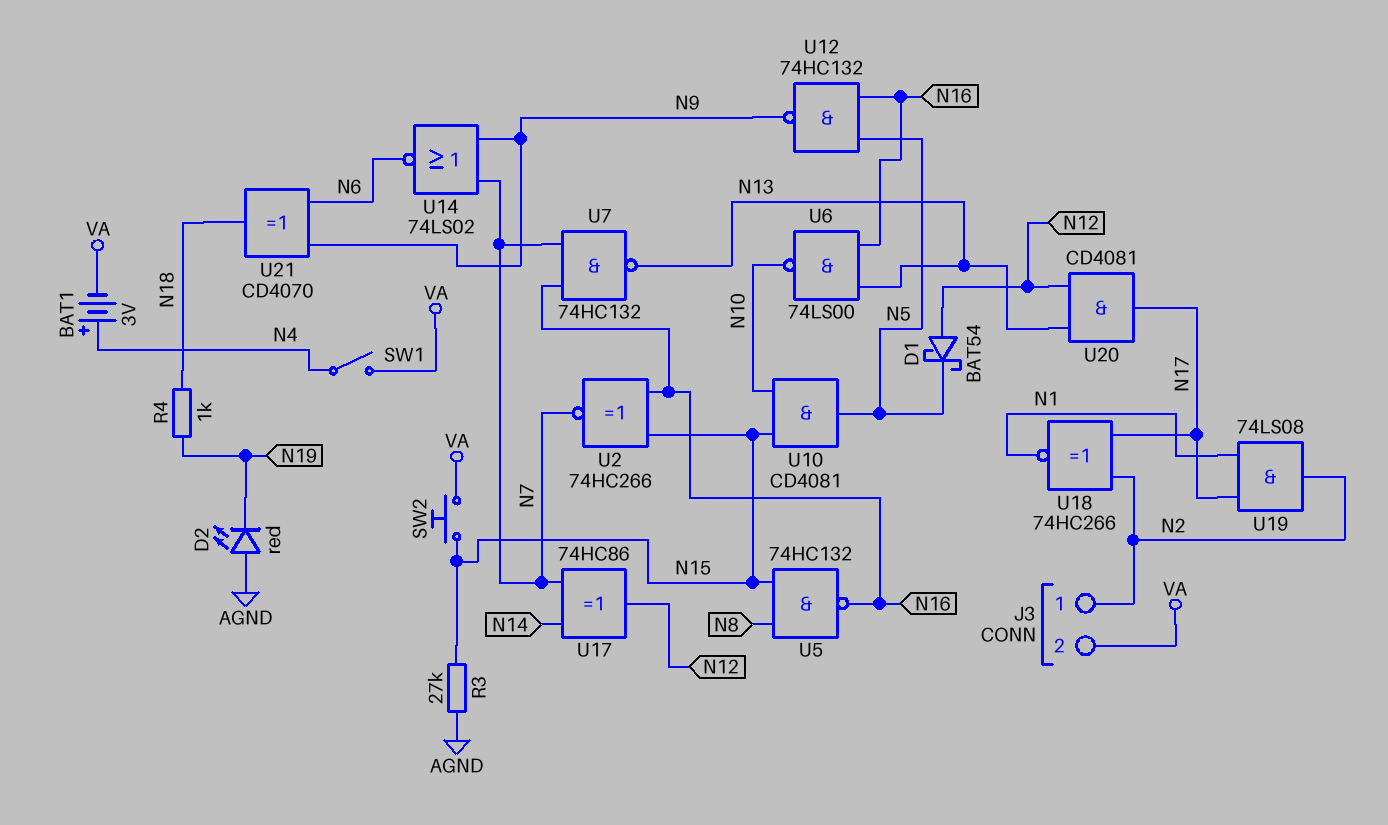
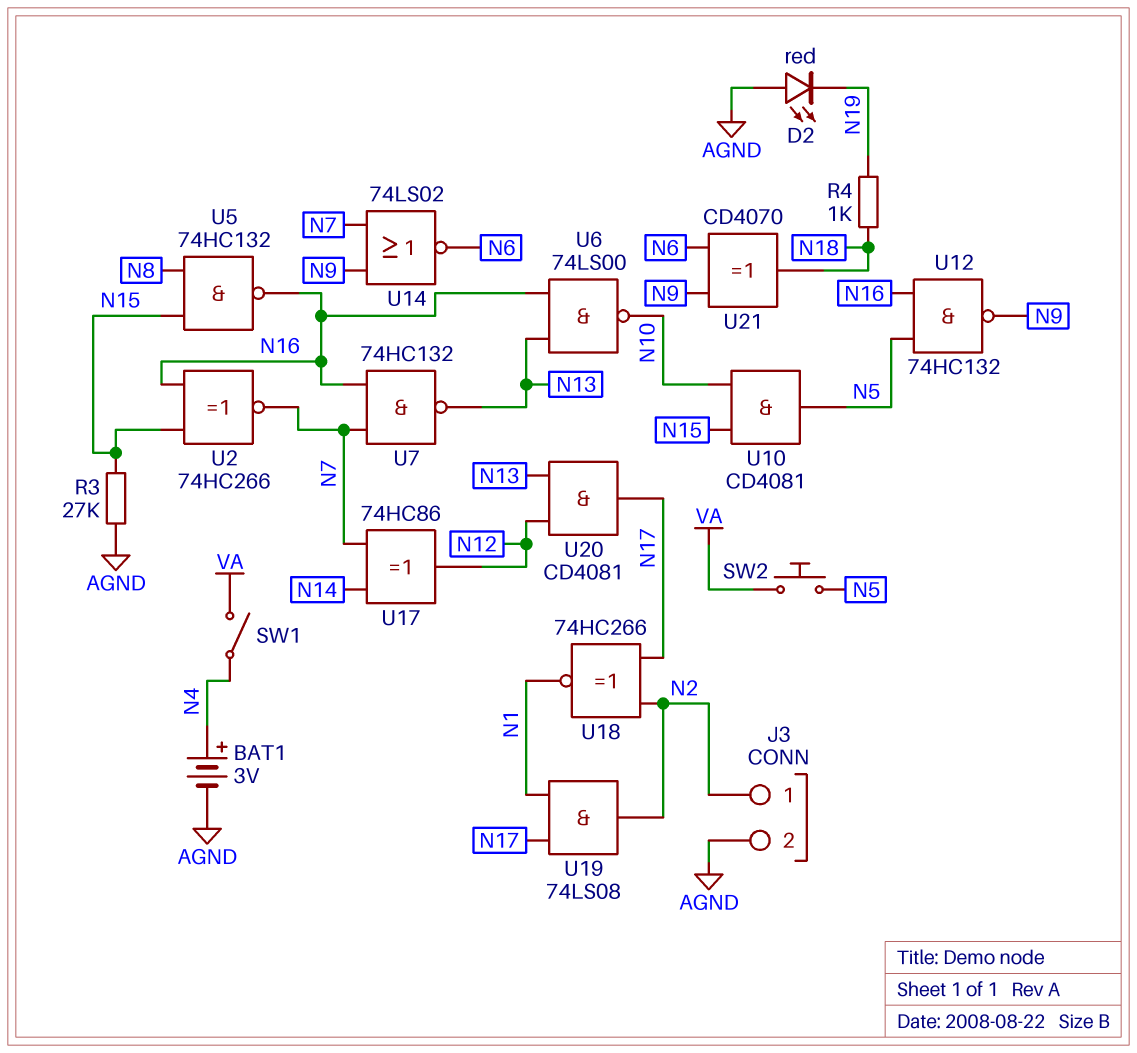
BAT1: 3V (plus N4, minus VA) -> 3V (plus N4, minus AGND)
D1: schottky BAT54 (A N12, K N5) -> none
J3 pin 2: VA -> AGND
SW2: button (N15, VA) -> button (N5, VA)

